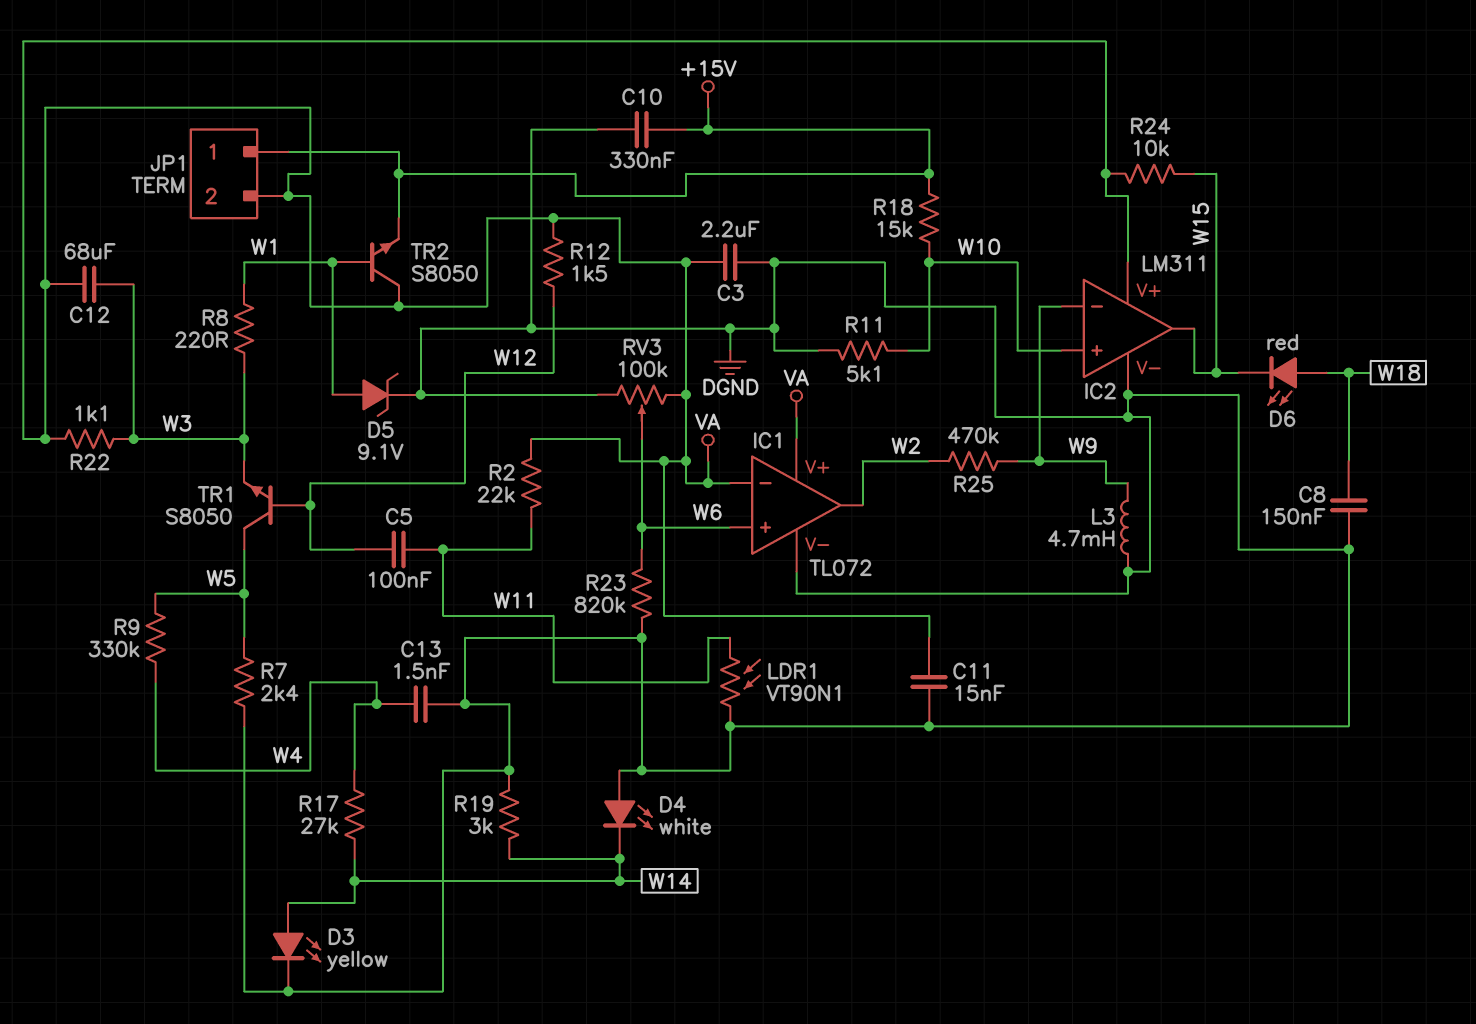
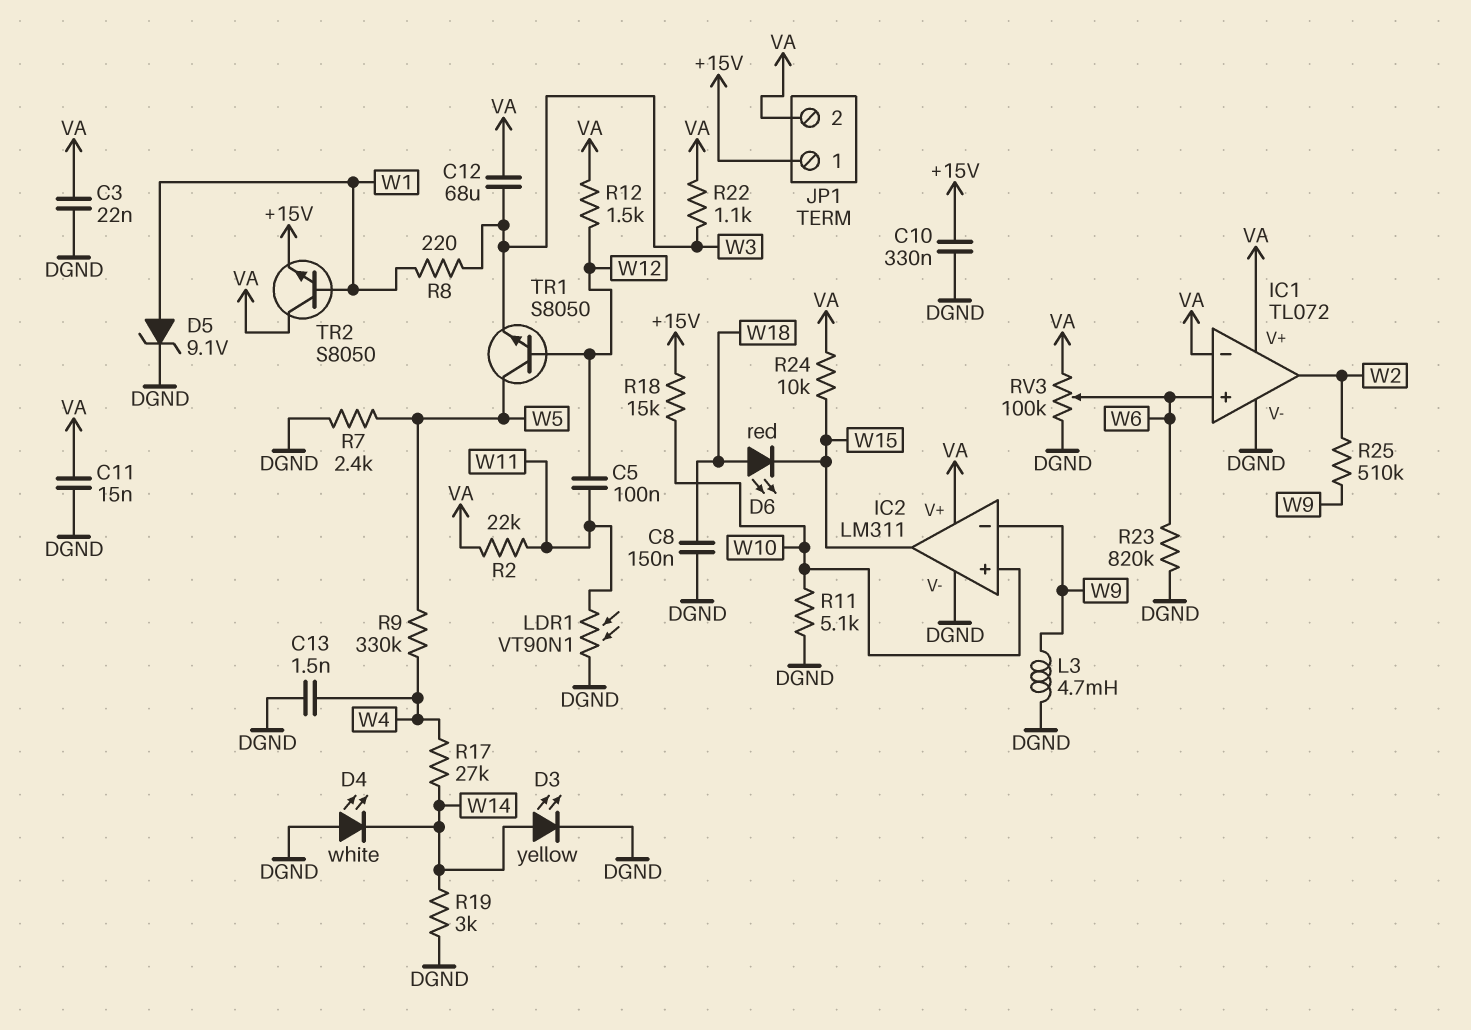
C3: 2.2uF (DGND, VA) -> 22nF (DGND, VA)
R25: 470k (W2, W9) -> 510k (W2, W9)

